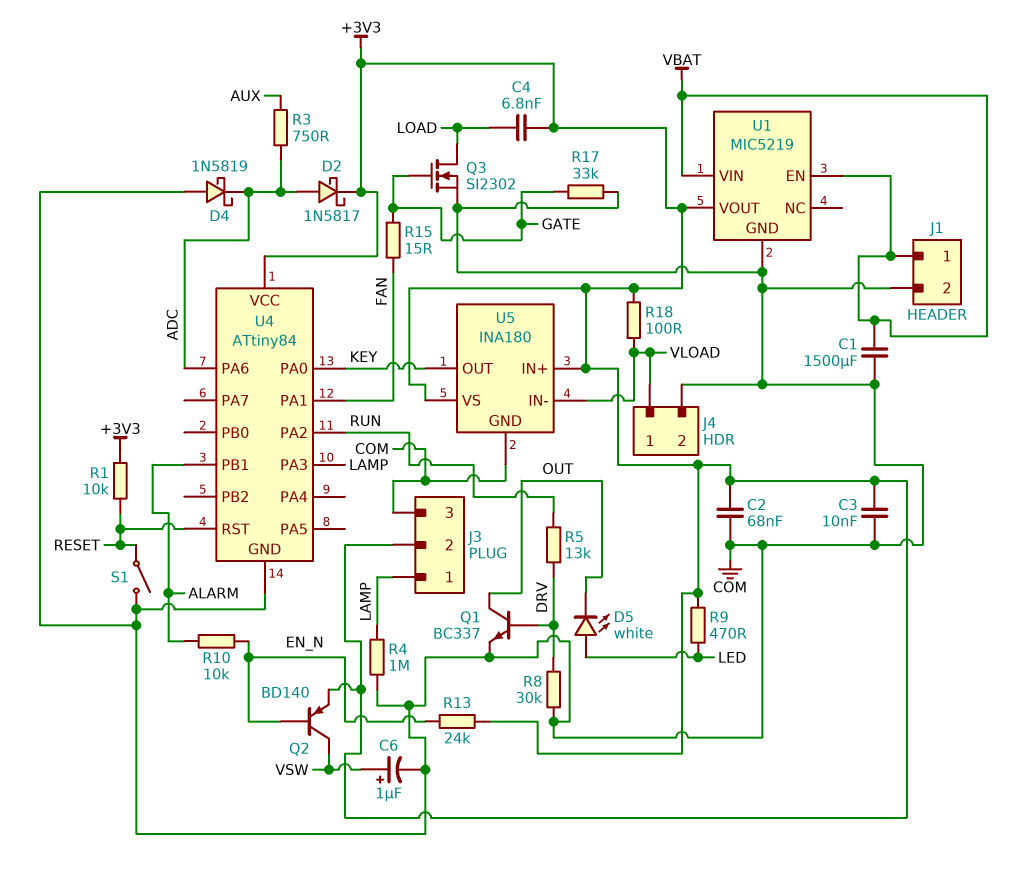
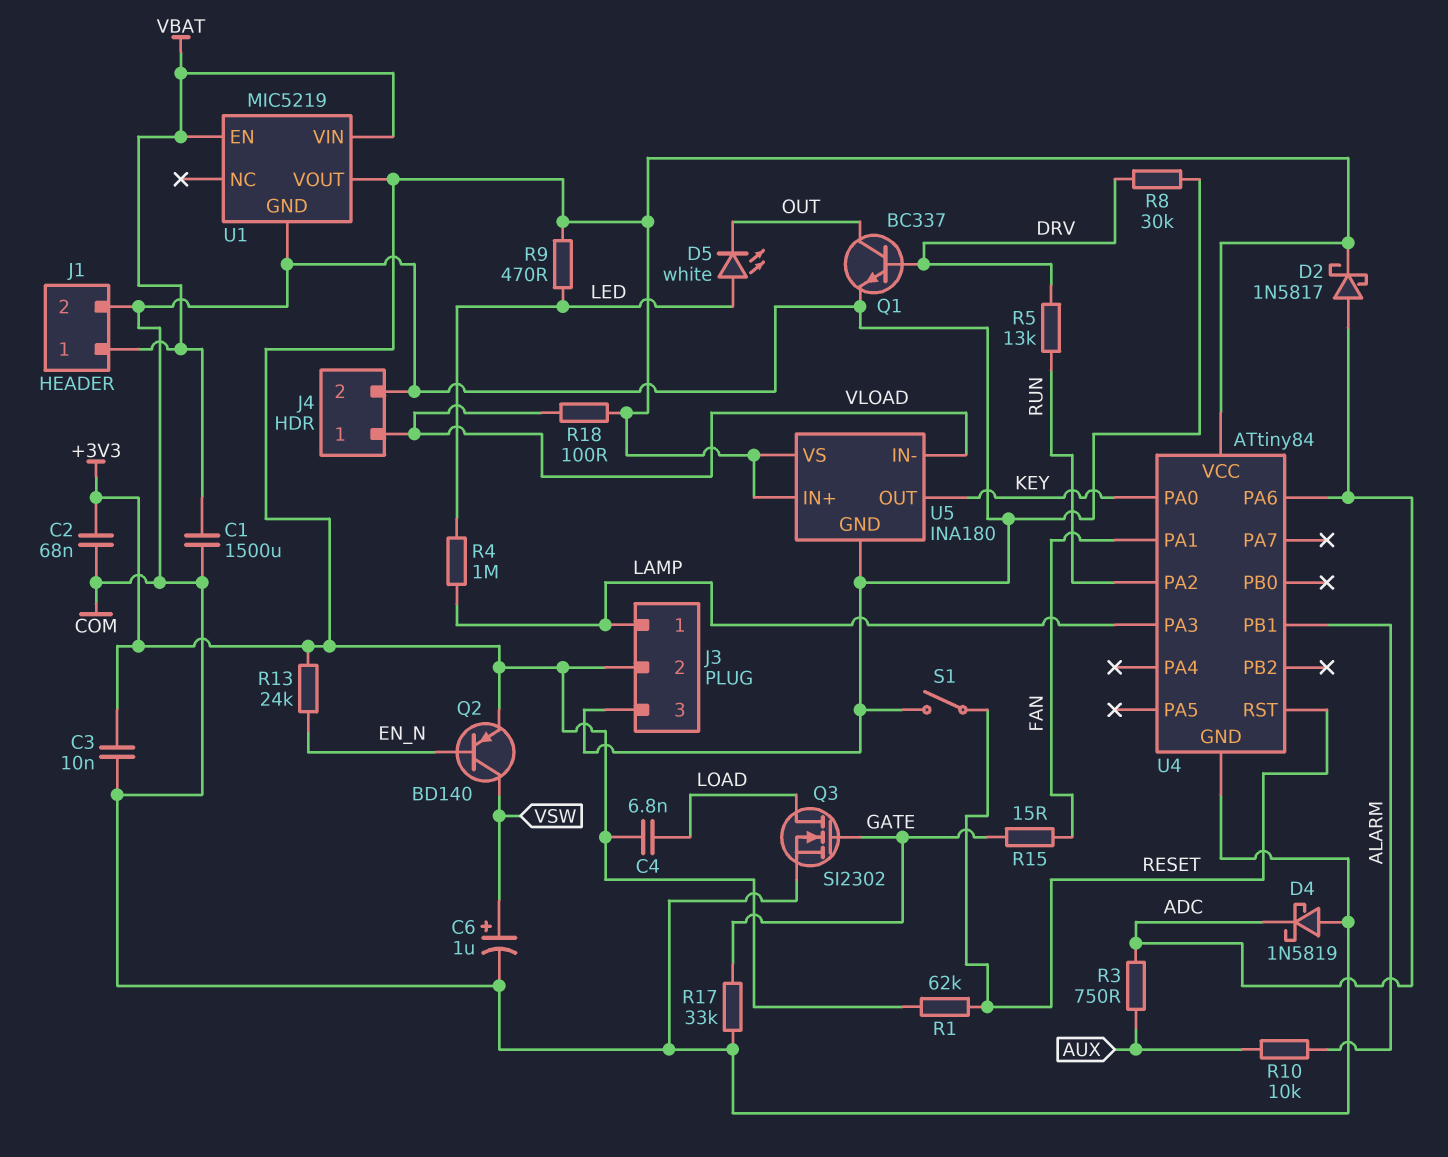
R1: 10k (+3V3, RESET) -> 62k (+3V3, RESET)
R4: 1M (COM, LAMP) -> 1M (LAMP, LED)
R10: 10k (ALARM, EN_N) -> 10k (ALARM, AUX)

